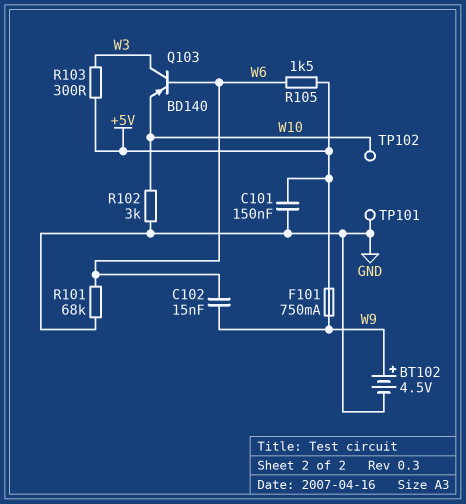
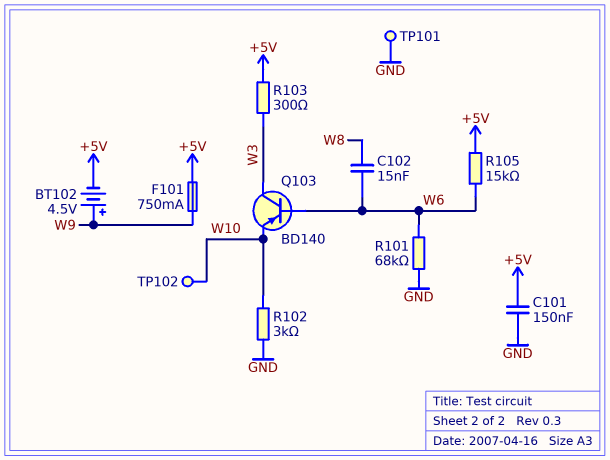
BT102: 4.5V (plus W9, minus GND) -> 4.5V (plus W9, minus +5V)
C102: 15nF (W6, W9) -> 15nF (W6, W8)
R105: 1.5k (+5V, W6) -> 15k (+5V, W6)

